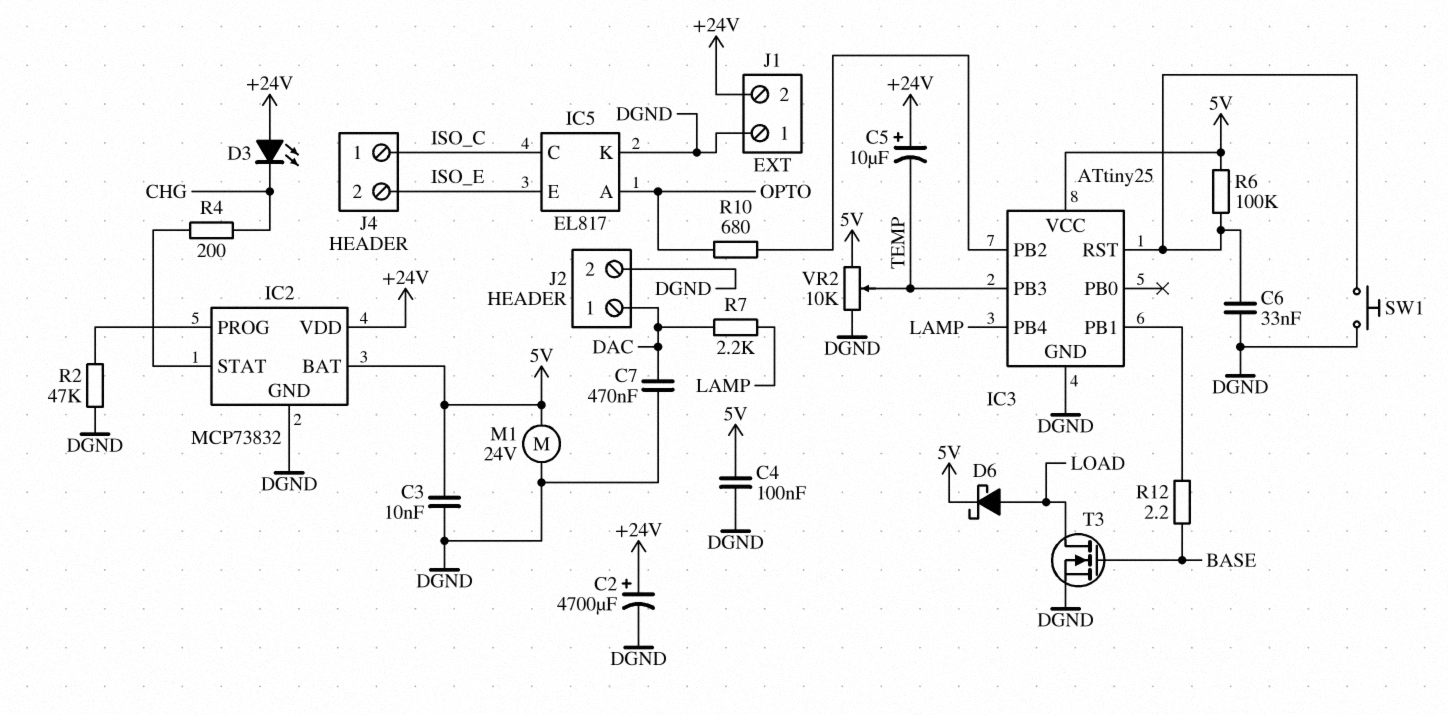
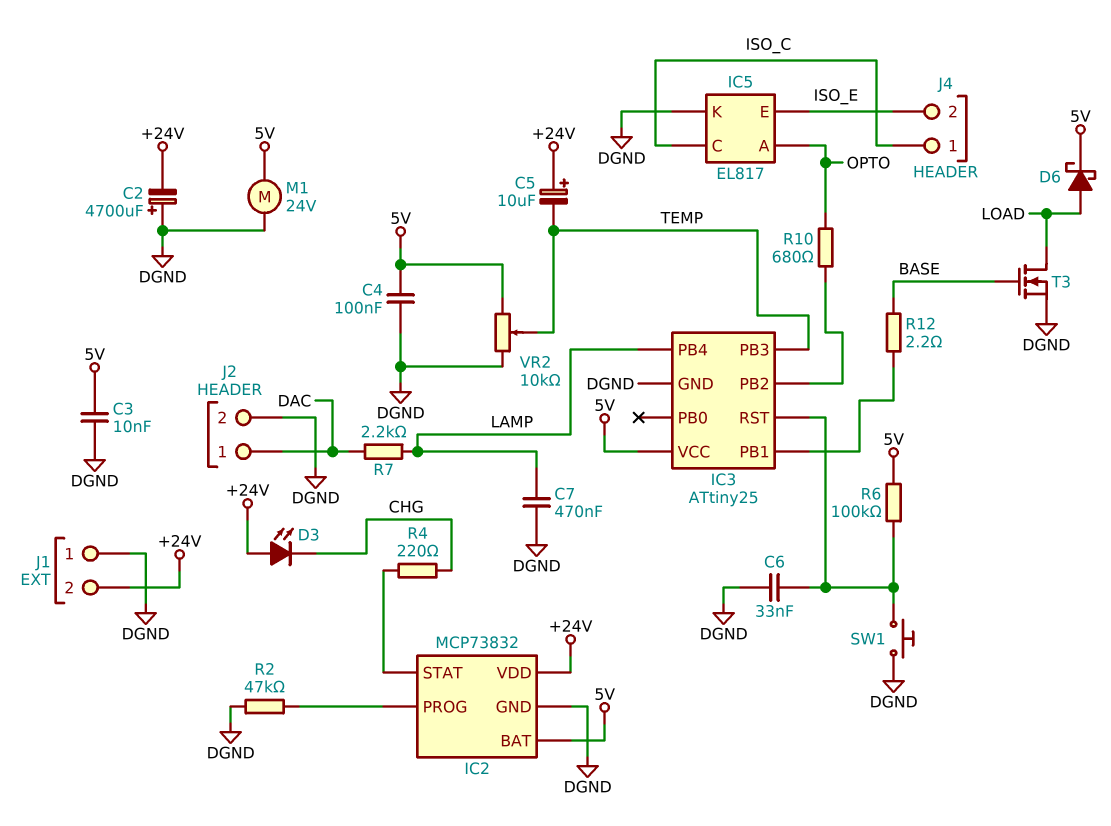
C2: 4700uF (plus +24V, minus DGND) -> 4700uF (plus DGND, minus +24V)
C7: 470nF (DAC, DGND) -> 470nF (DGND, LAMP)
R4: 200 (CHG, IC2/STAT) -> 220 (CHG, IC2/STAT)

